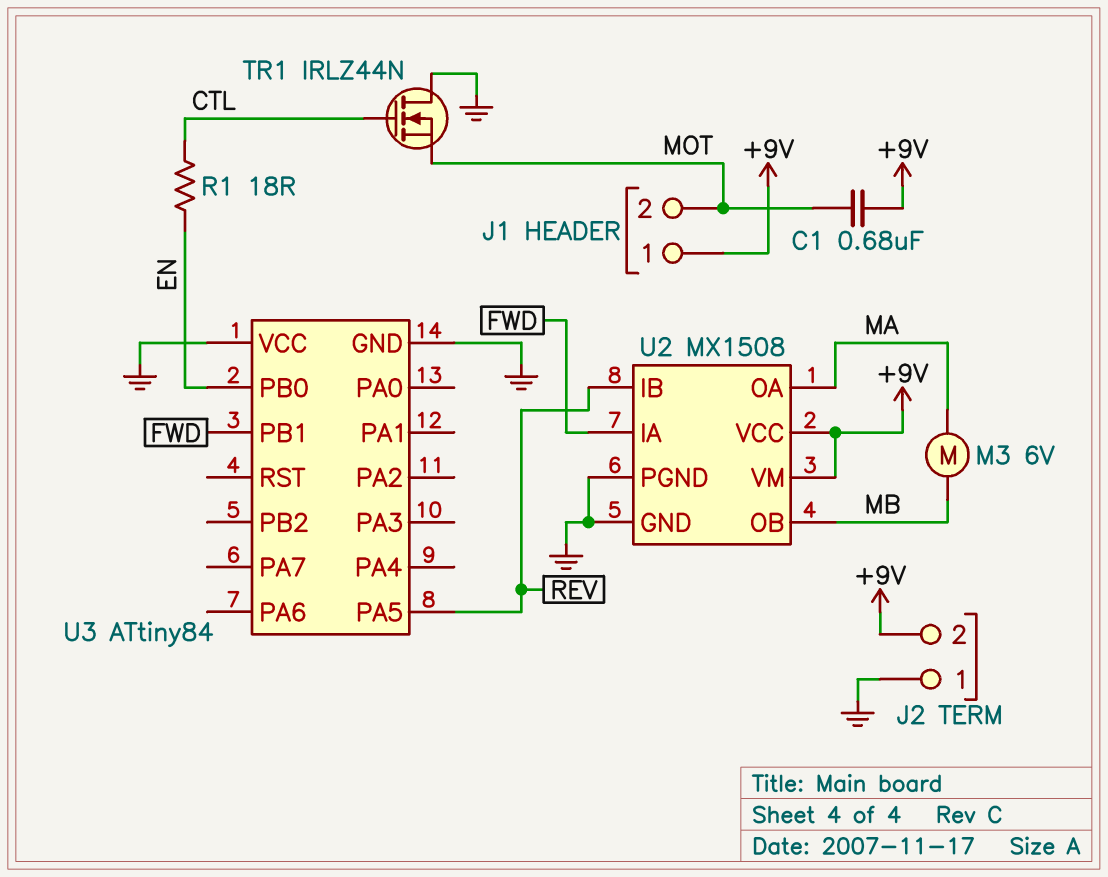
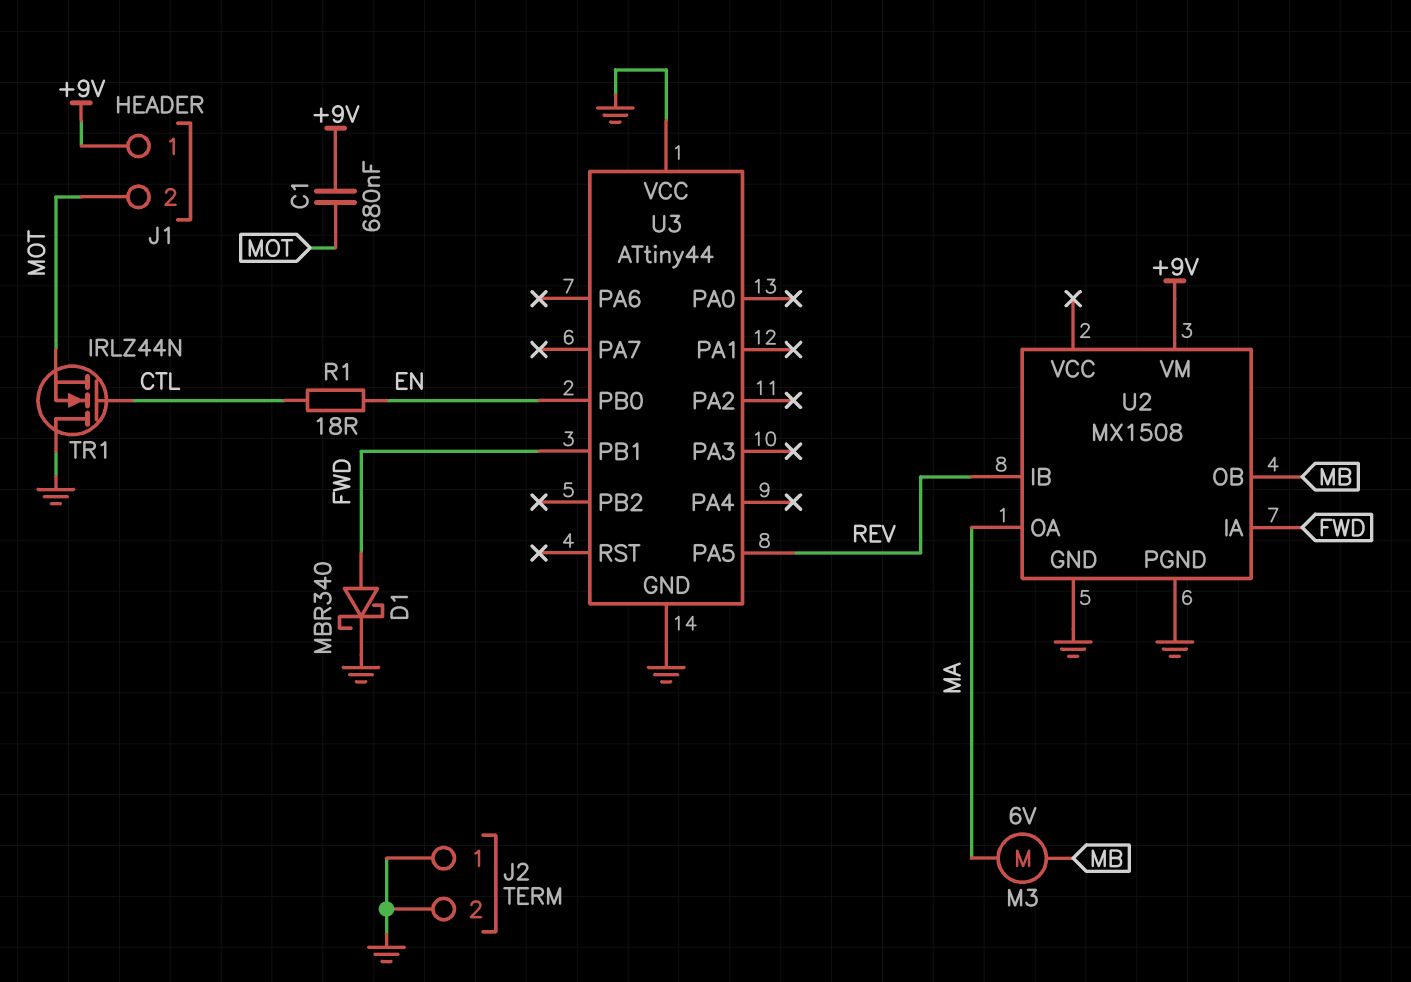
D1: none -> schottky MBR340 (A FWD, K GND)
J2 pin 2: +9V -> GND
U2 pin VCC: +9V -> none
U3: ATtiny84 -> ATtiny44

